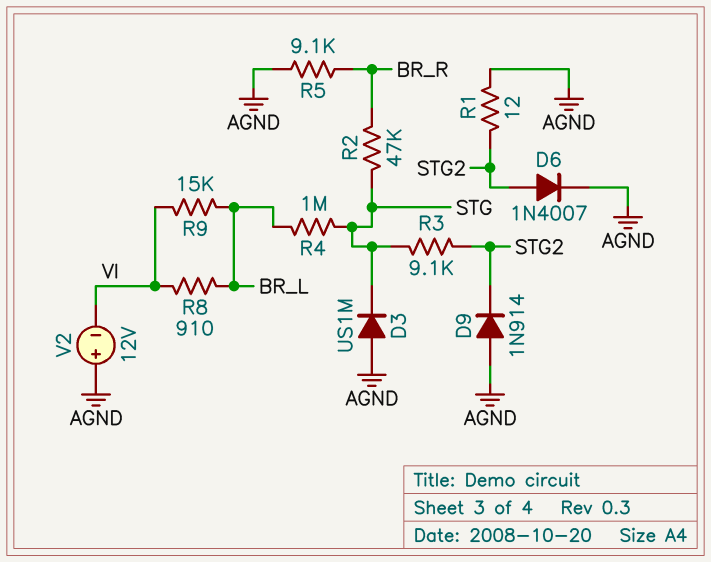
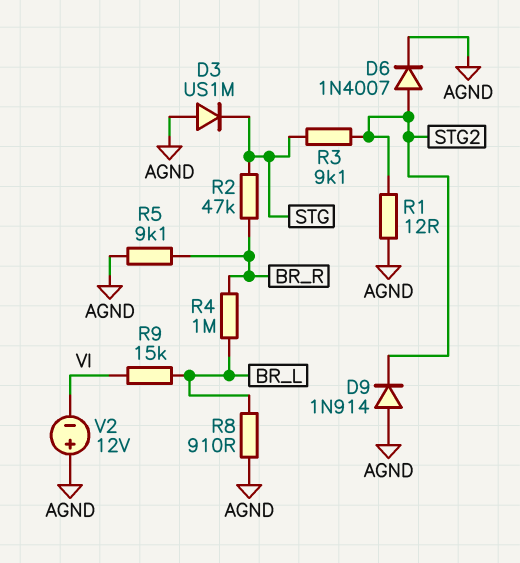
R4: 1M (BR_L, STG) -> 1M (BR_L, BR_R)
R8: 910 (BR_L, VI) -> 910 (AGND, BR_L)

